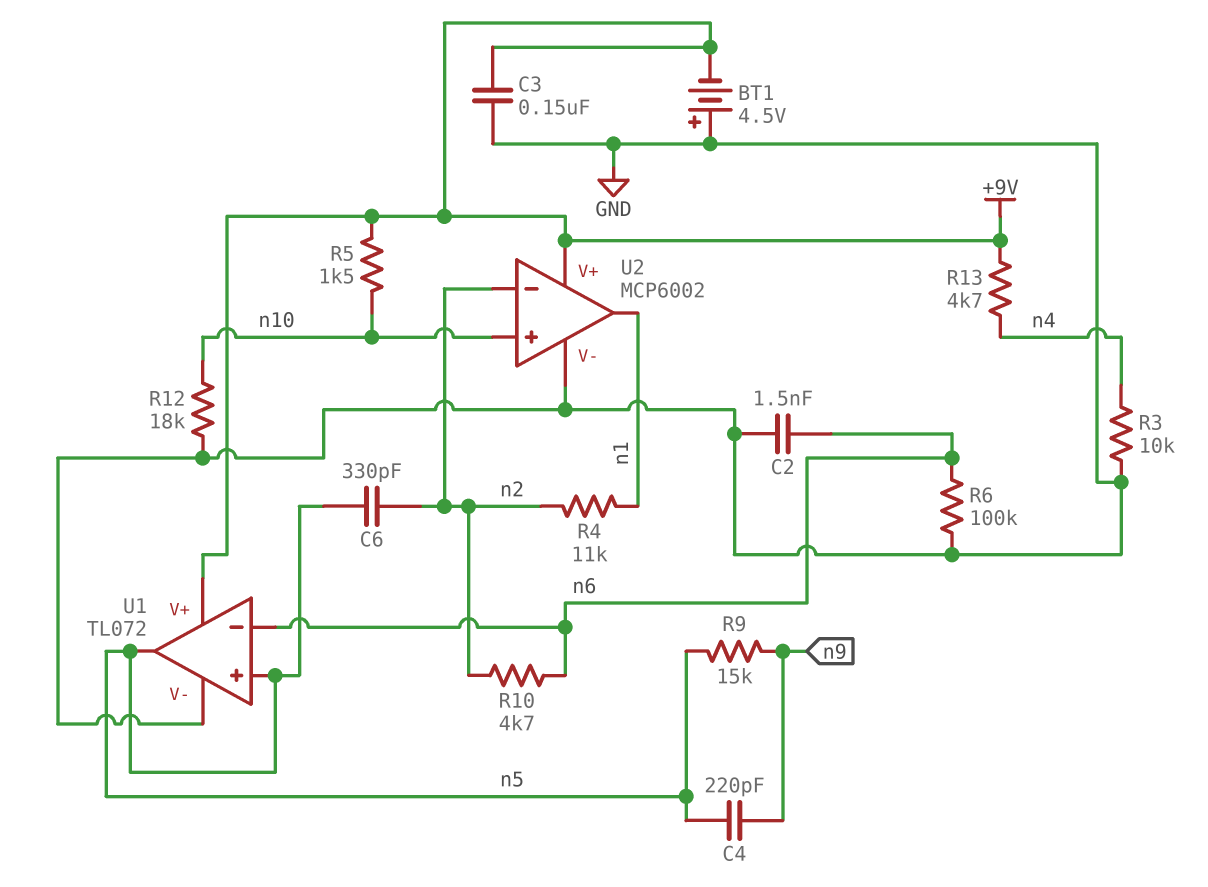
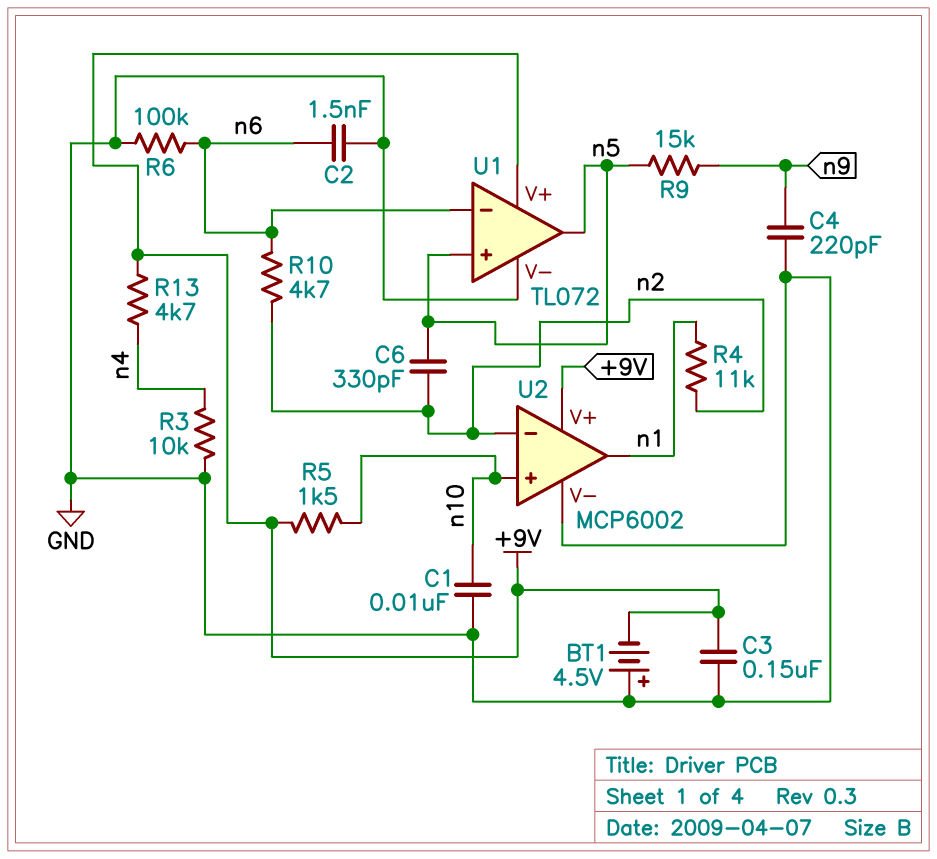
C1: none -> 10nF (GND, n10)
C4: 220pF (n5, n9) -> 220pF (GND, n9)
R12: 18k (GND, n10) -> none

